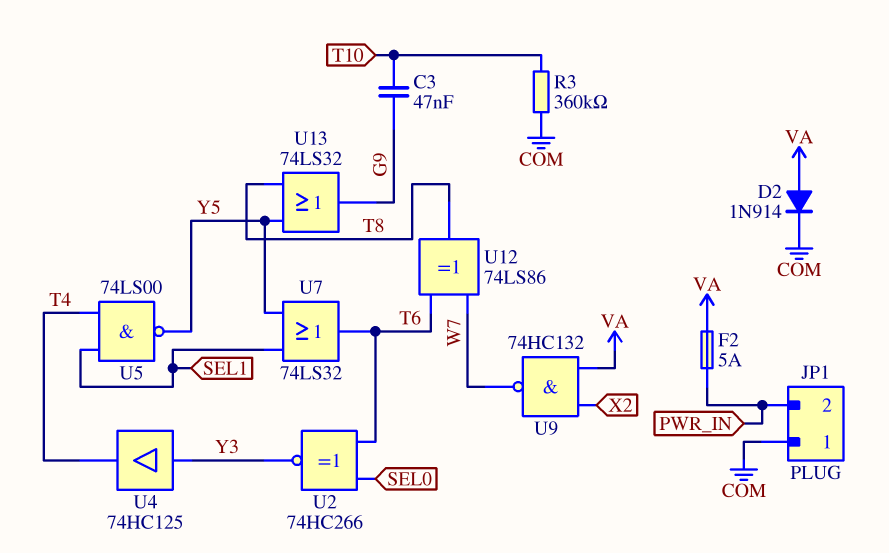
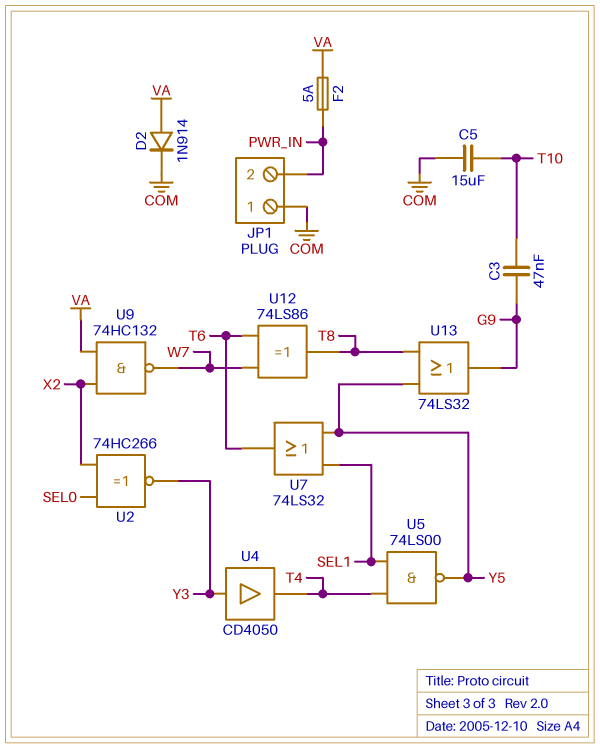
C5: none -> 15uF (COM, T10)
R3: 360k (COM, T10) -> none
U2: XNOR 74HC266 (in SEL0, in T6, out Y3) -> XNOR 74HC266 (in SEL0, in X2, out Y3)
U4: buffer 74HC125 (in Y3, out T4) -> buffer CD4050 (in Y3, out T4)

